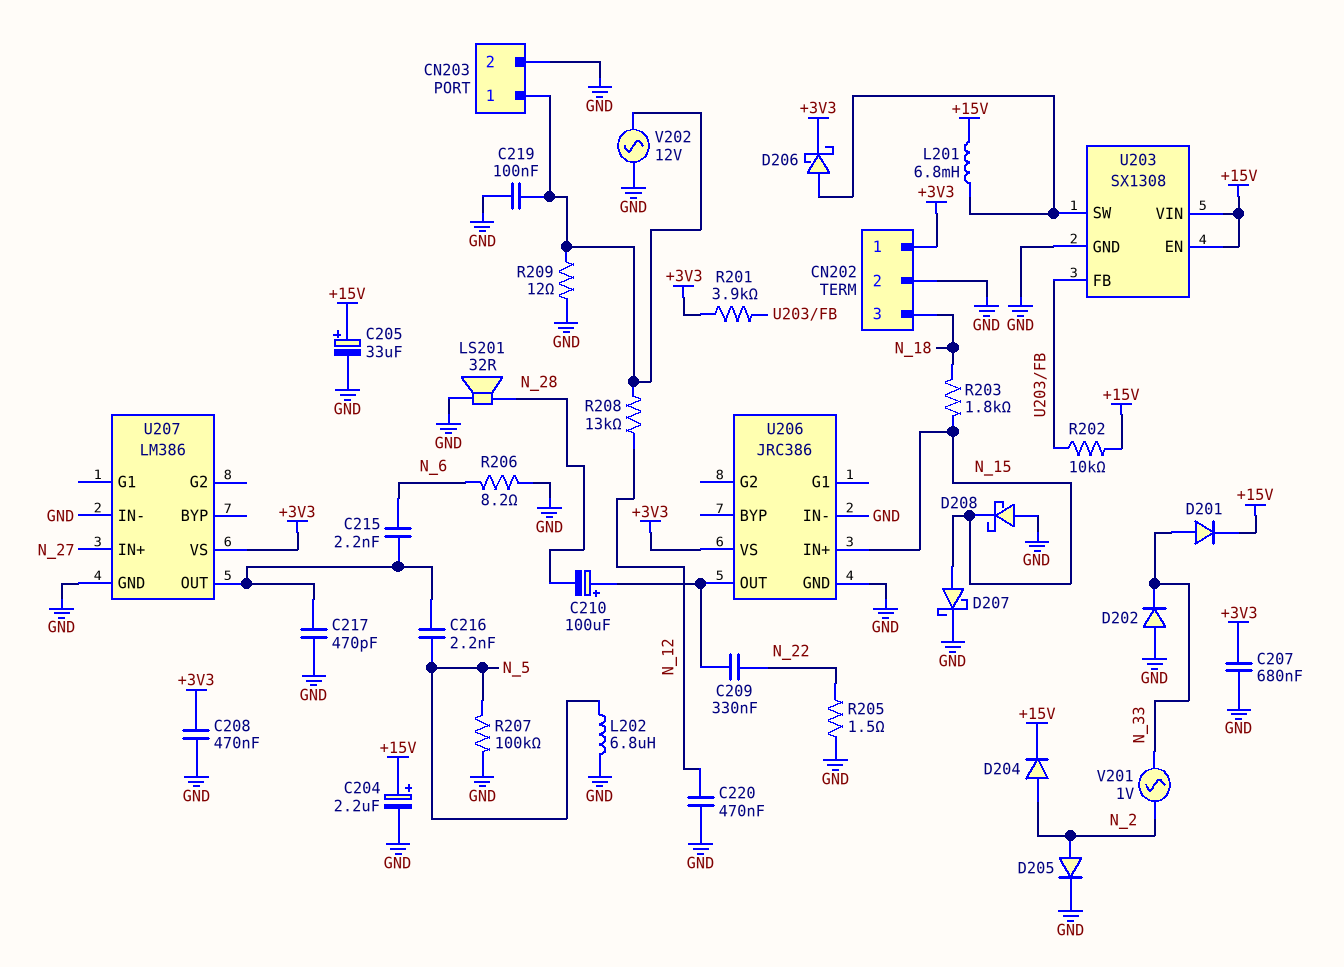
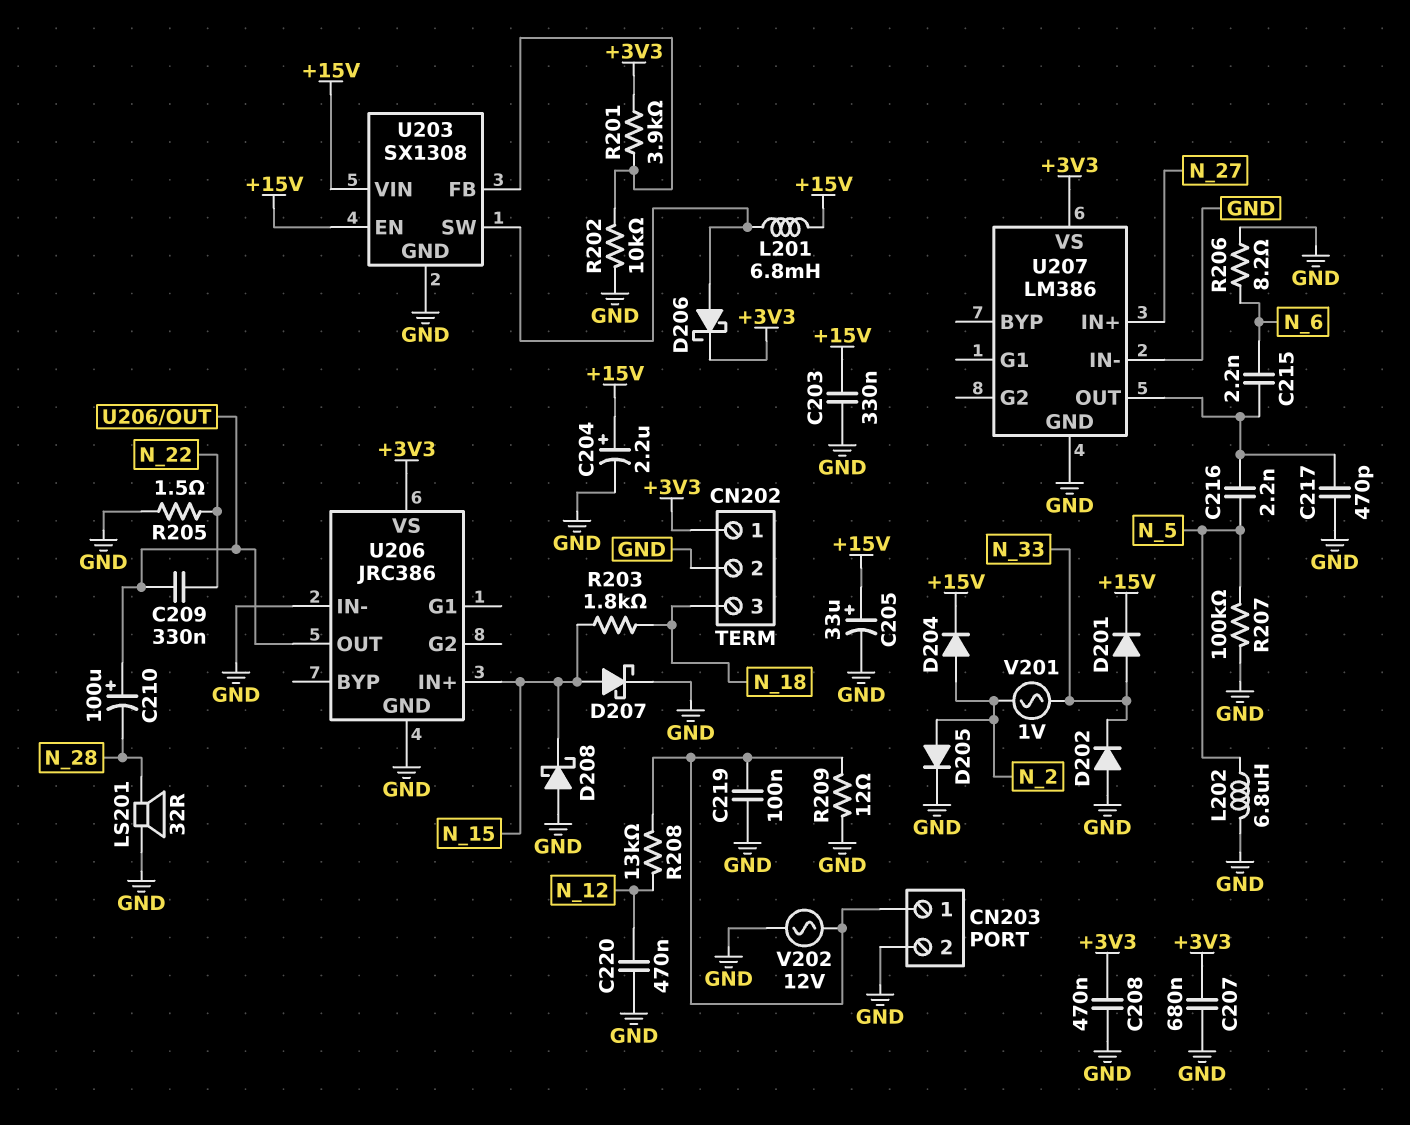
C203: none -> 330nF (+15V, GND)
R202: 10k (+15V, U203/FB) -> 10k (GND, U203/FB)

